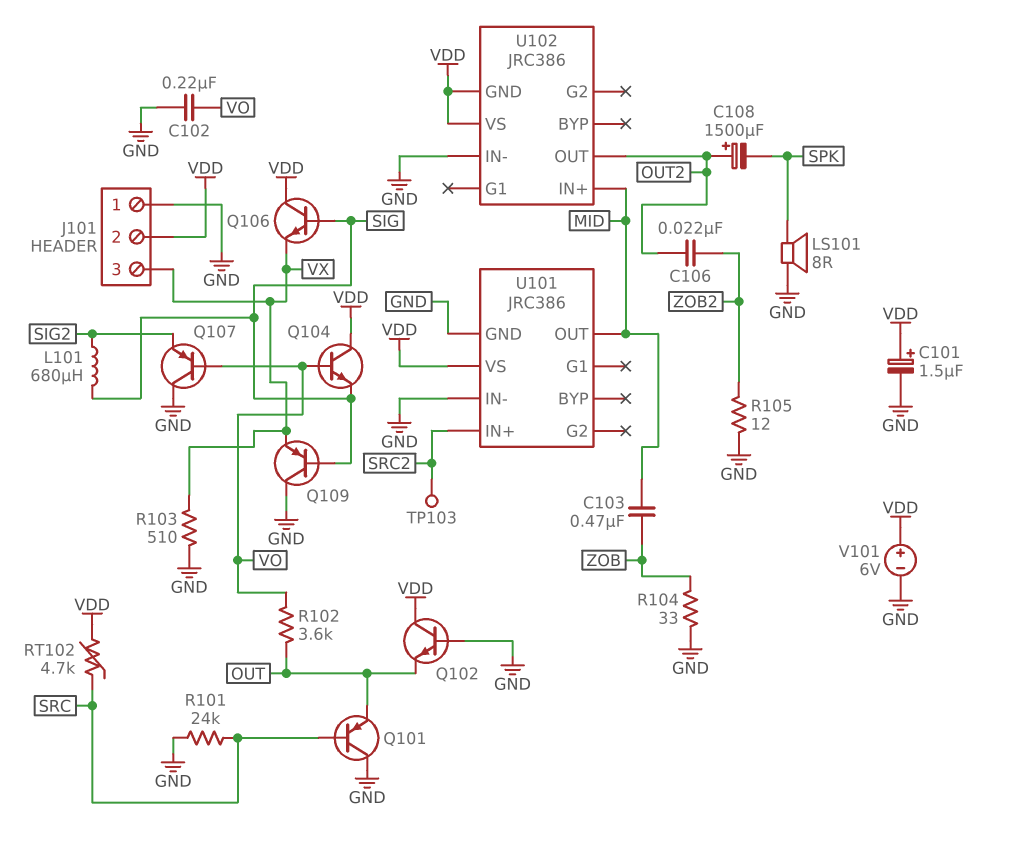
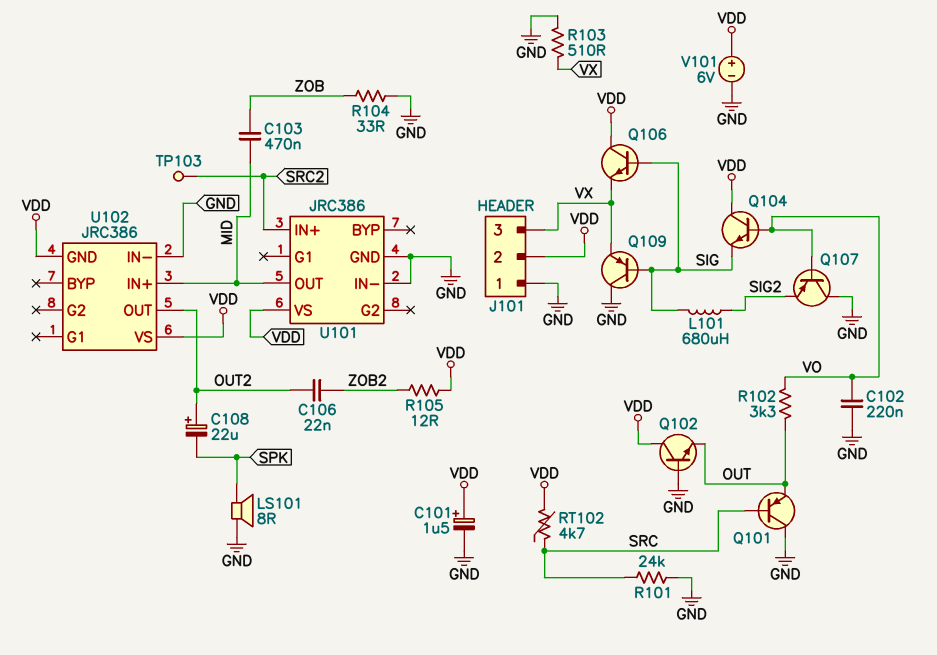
C108: 1500uF (plus OUT2, minus SPK) -> 22uF (plus OUT2, minus SPK)
R102: 3.6k (OUT, VO) -> 3.3k (OUT, VO)
R105: 12 (GND, ZOB2) -> 12 (VDD, ZOB2)

